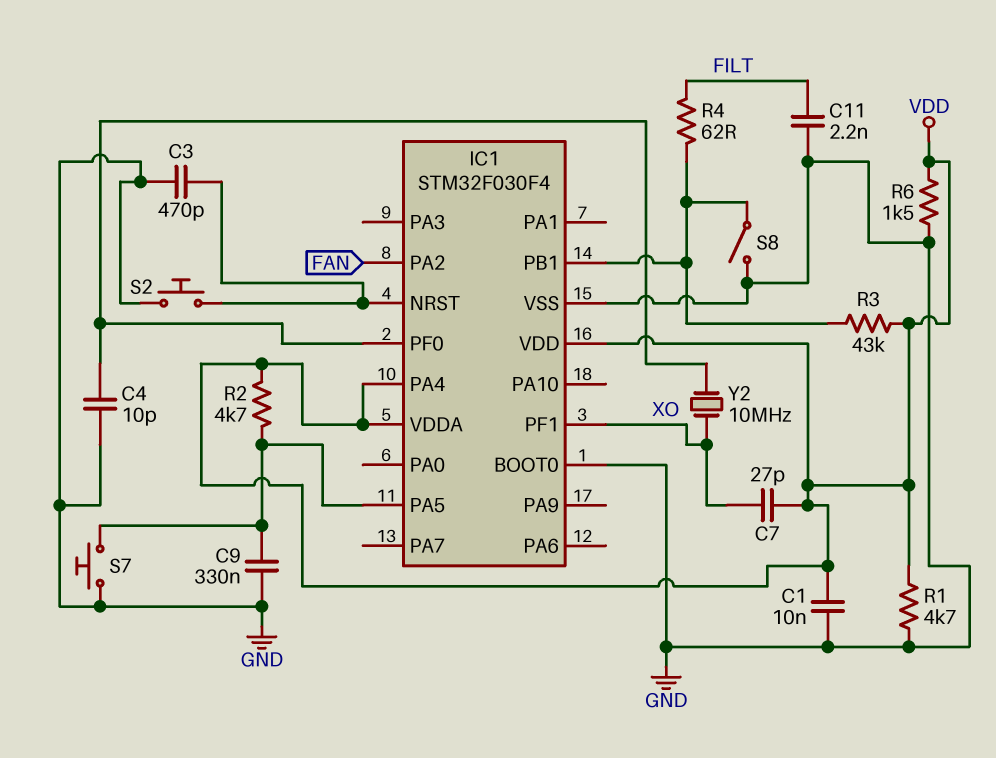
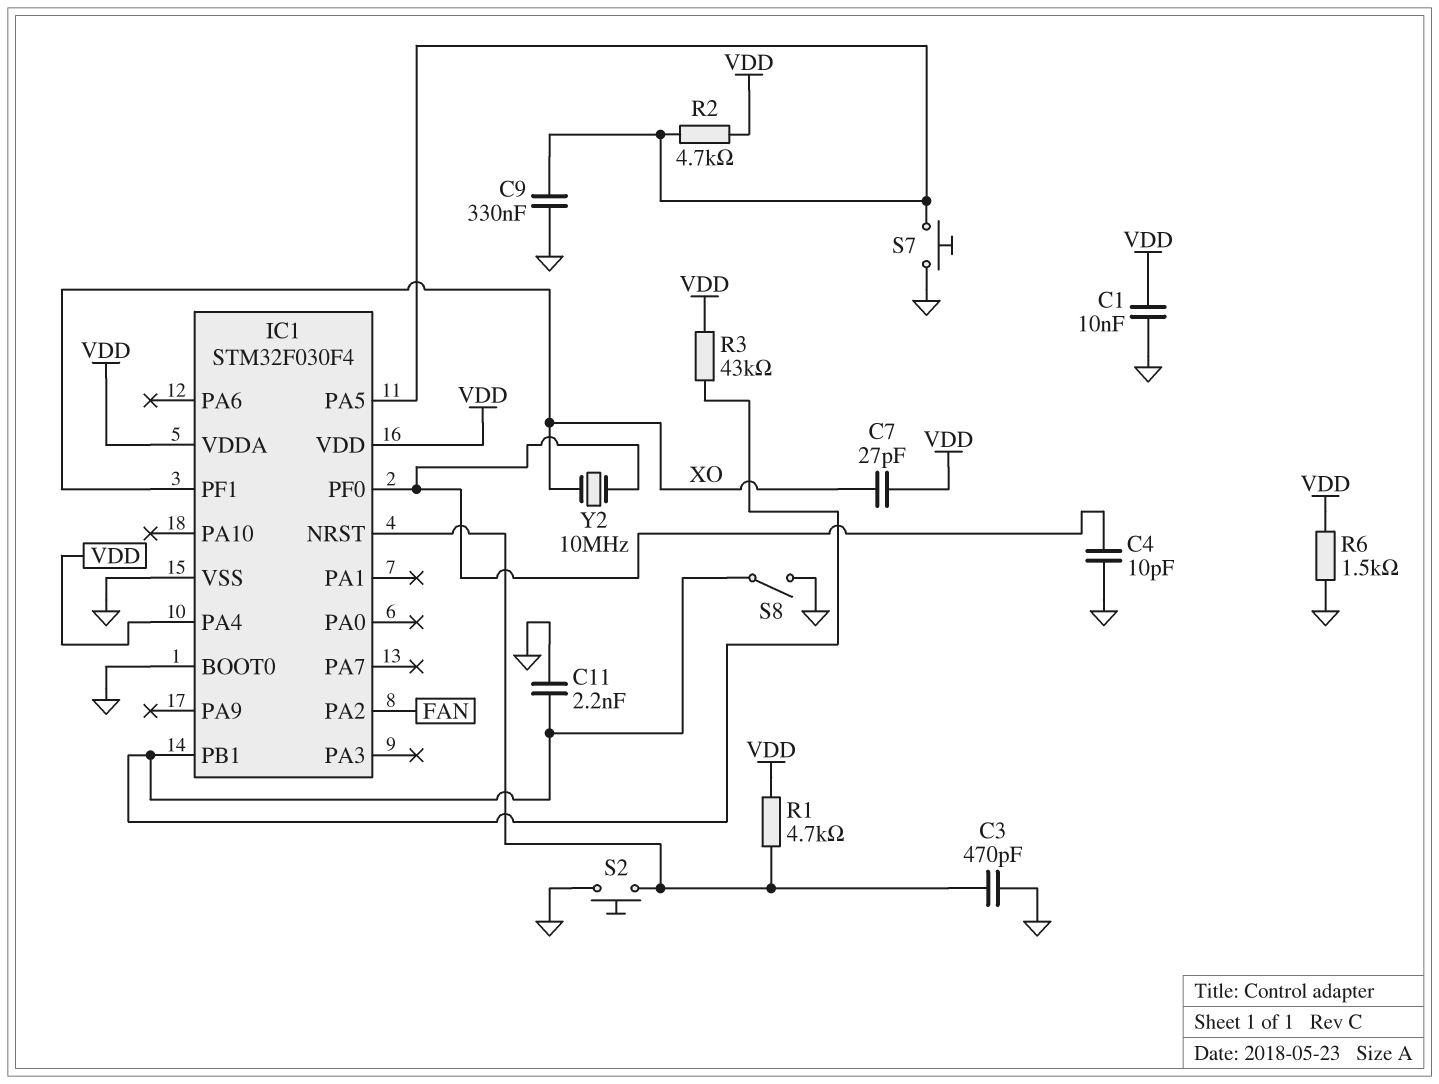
C11: 2.2nF (FILT, GND) -> 2.2nF (GND, IC1/PB1)
R1: 4.7k (GND, VDD) -> 4.7k (IC1/NRST, VDD)
R4: 62 (FILT, IC1/PB1) -> none

